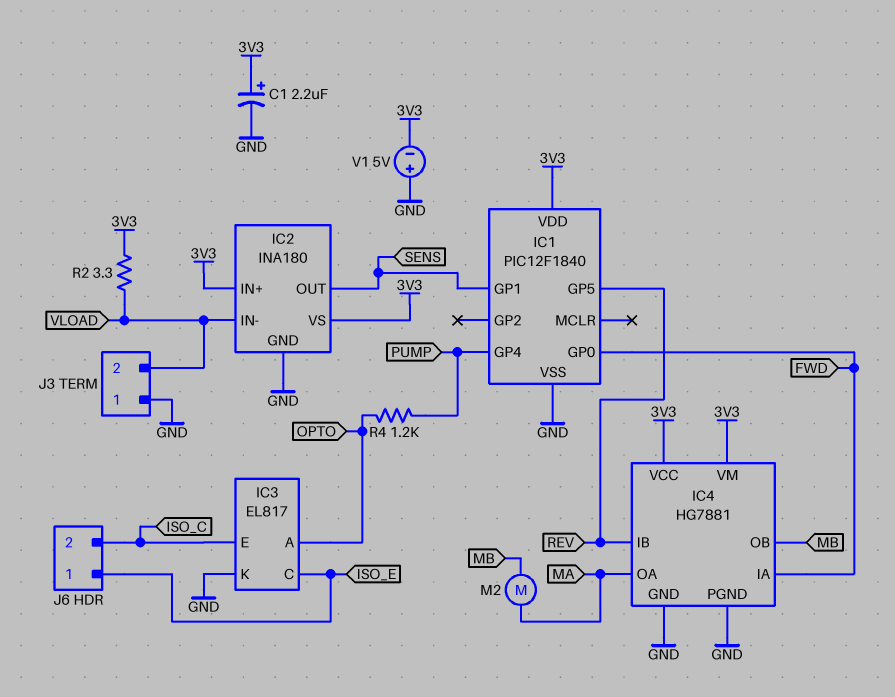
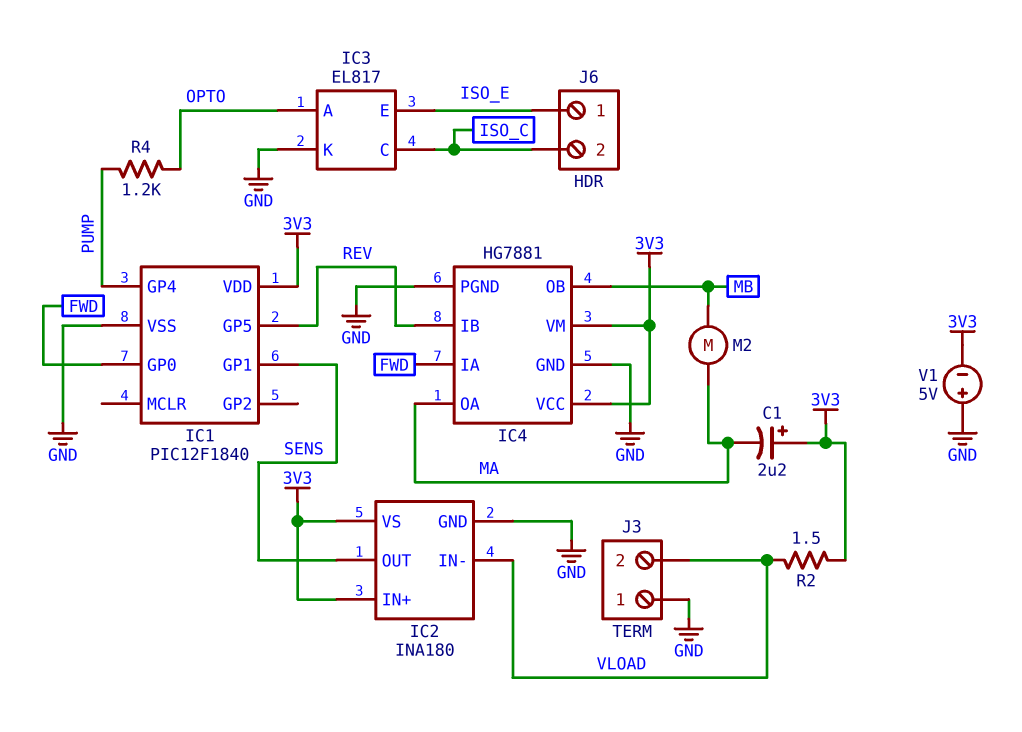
C1: 2.2uF (plus 3V3, minus GND) -> 2.2uF (plus 3V3, minus MA)
IC3 pin C: ISO_E -> ISO_C
IC3 pin E: ISO_C -> ISO_E
R2: 3.3 (3V3, VLOAD) -> 1.5 (3V3, VLOAD)

